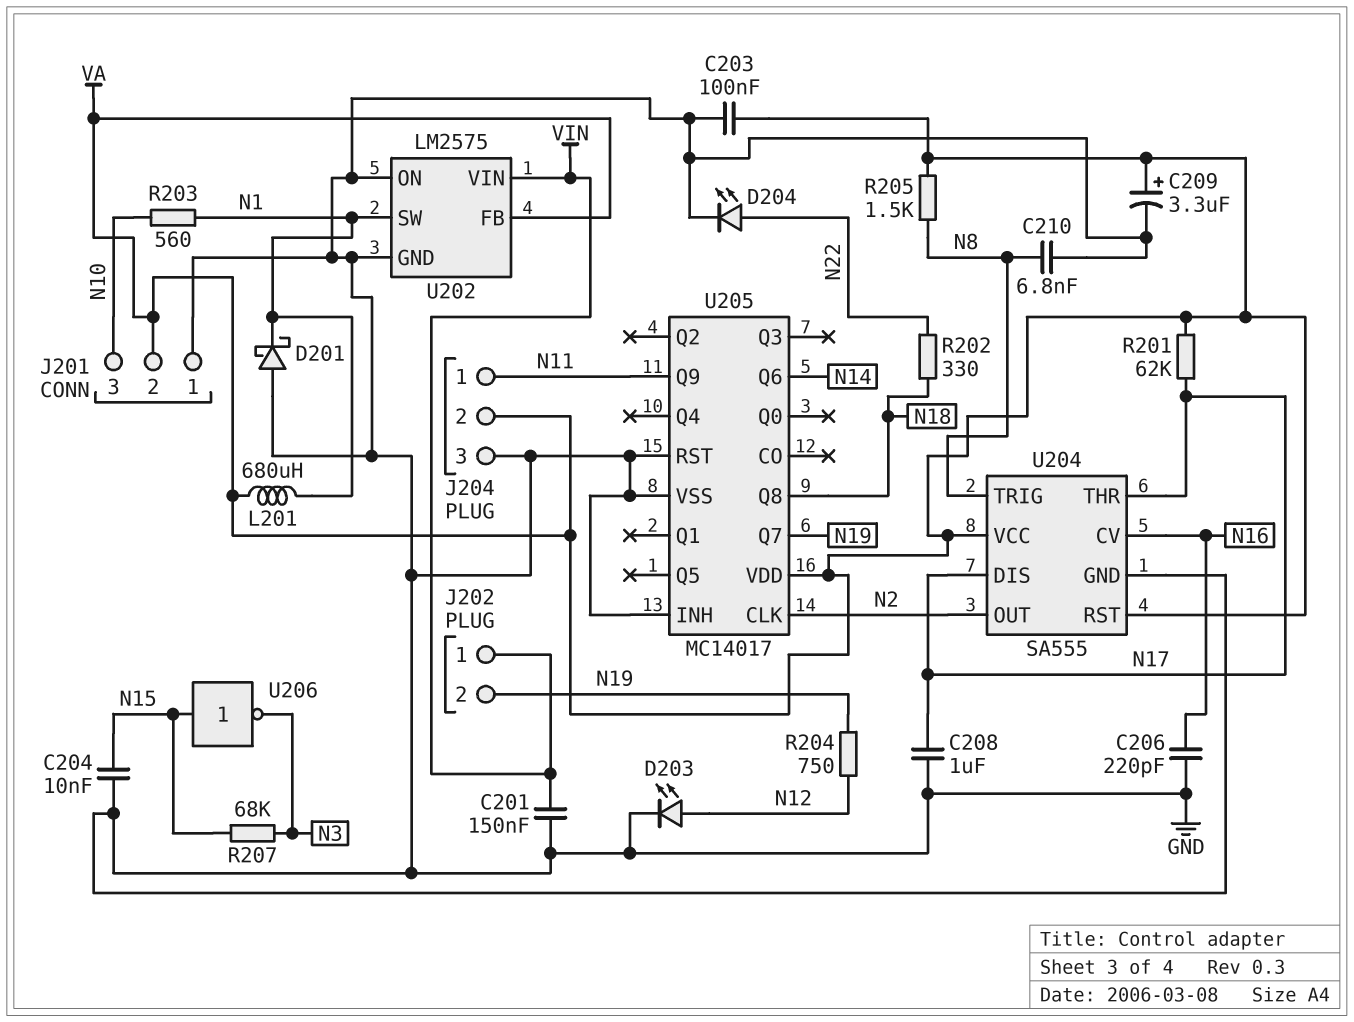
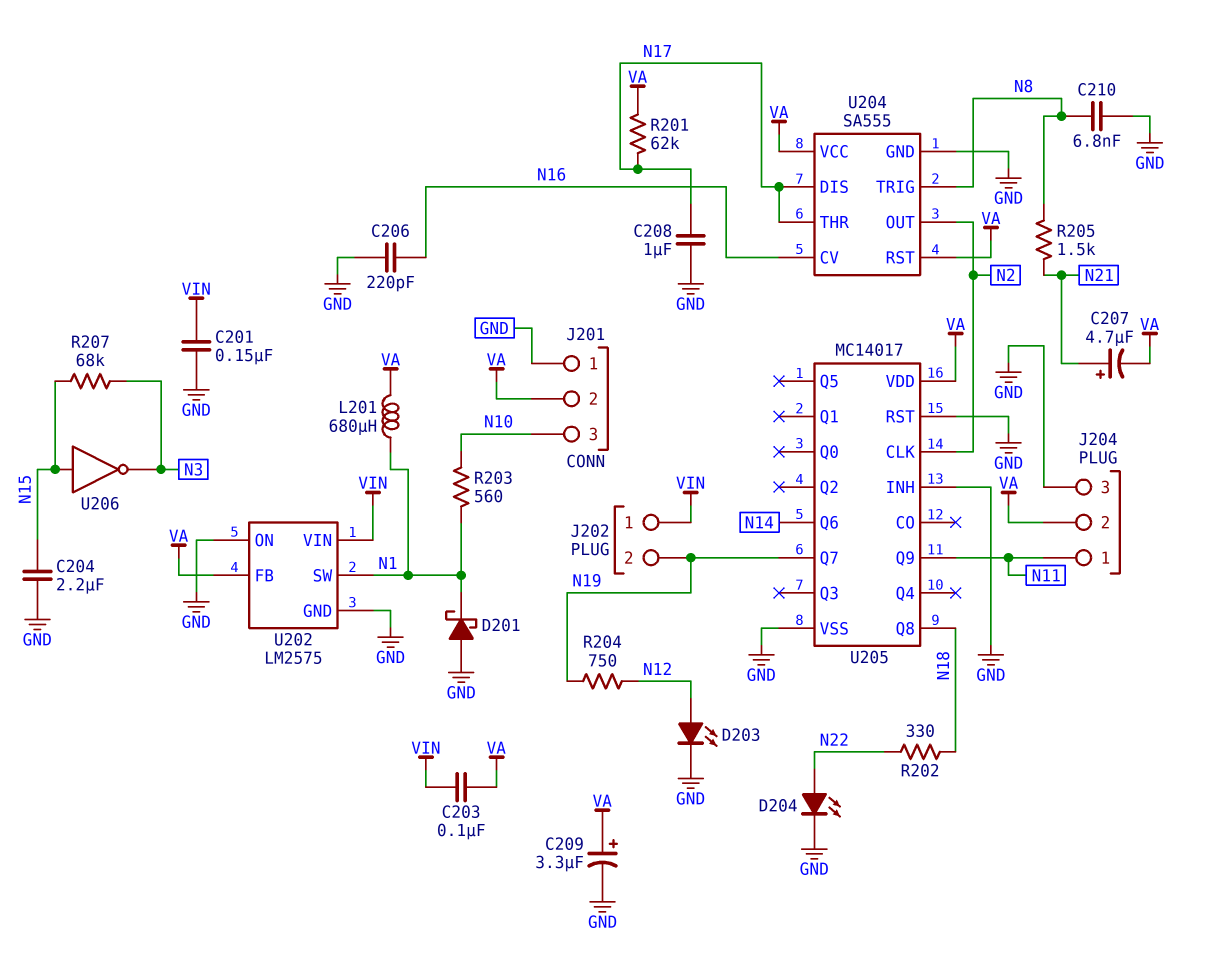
C203: 100nF (GND, VA) -> 100nF (VA, VIN)
C204: 10nF (GND, N15) -> 2.2uF (GND, N15)
C207: none -> 4.7uF (plus N21, minus VA)
R205: 1.5k (N8, VA) -> 1.5k (N8, N21)

